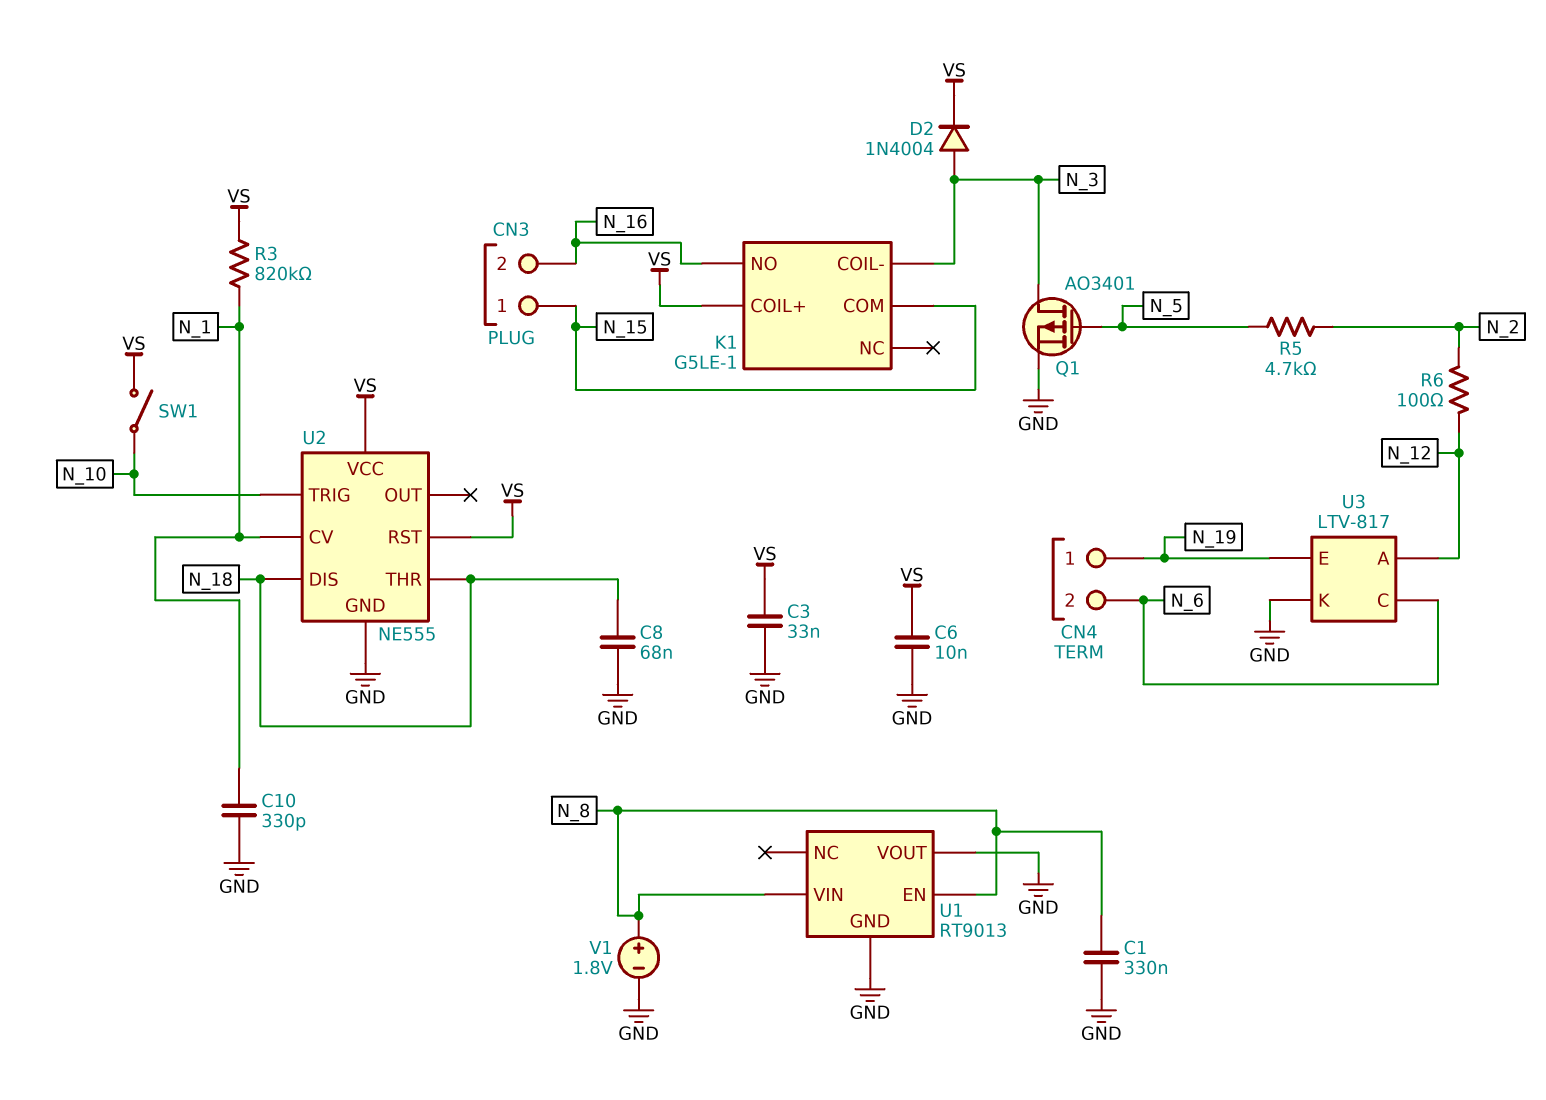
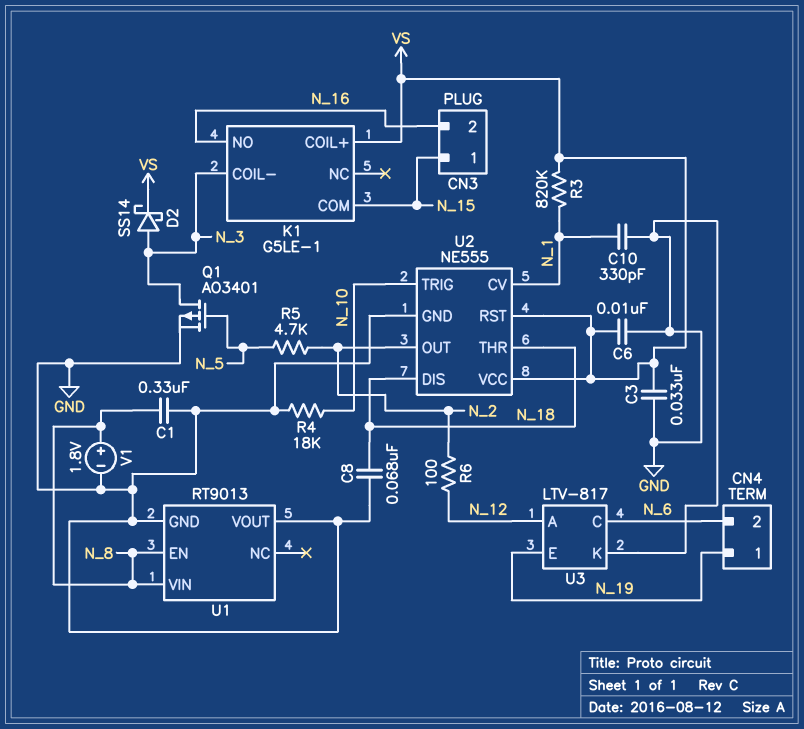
D2: diode 1N4004 (A N_3, K VS) -> schottky SS14 (A N_3, K VS)
R4: none -> 18k (GND, N_10)
SW1: switch (N_10, VS) -> none
U2 pin OUT: none -> N_2

